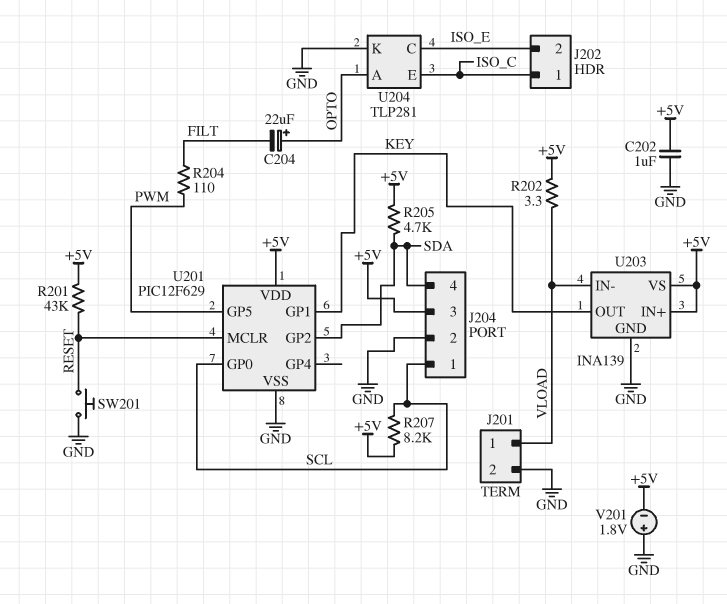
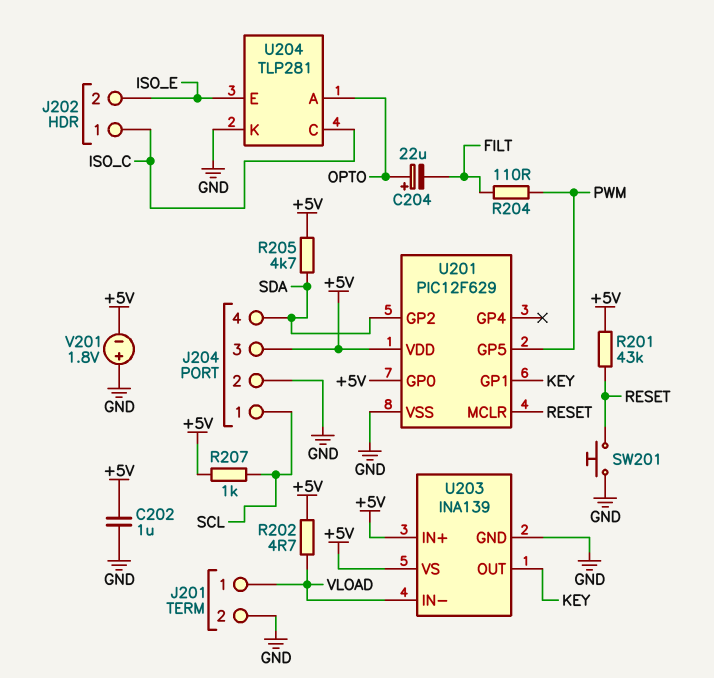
R202: 3.3 (+5V, VLOAD) -> 4.7 (+5V, VLOAD)
R207: 8.2k (+5V, SCL) -> 1k (+5V, SCL)
U201 pin GP0: SCL -> +5V
U204 pin C: ISO_E -> ISO_C
U204 pin E: ISO_C -> ISO_E

